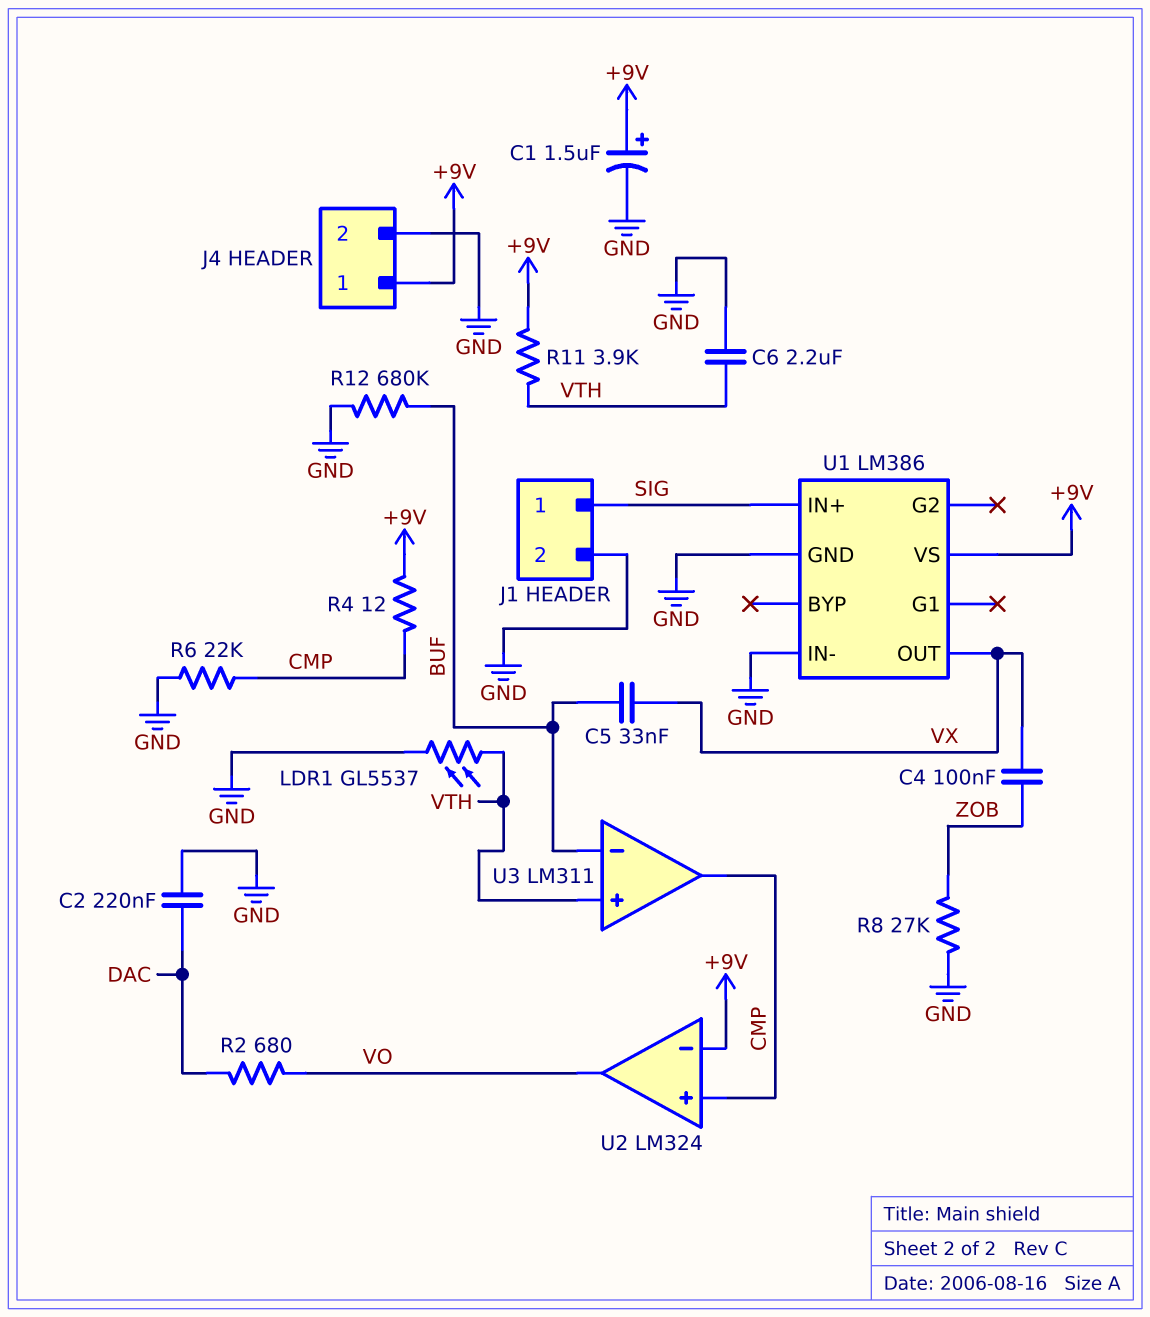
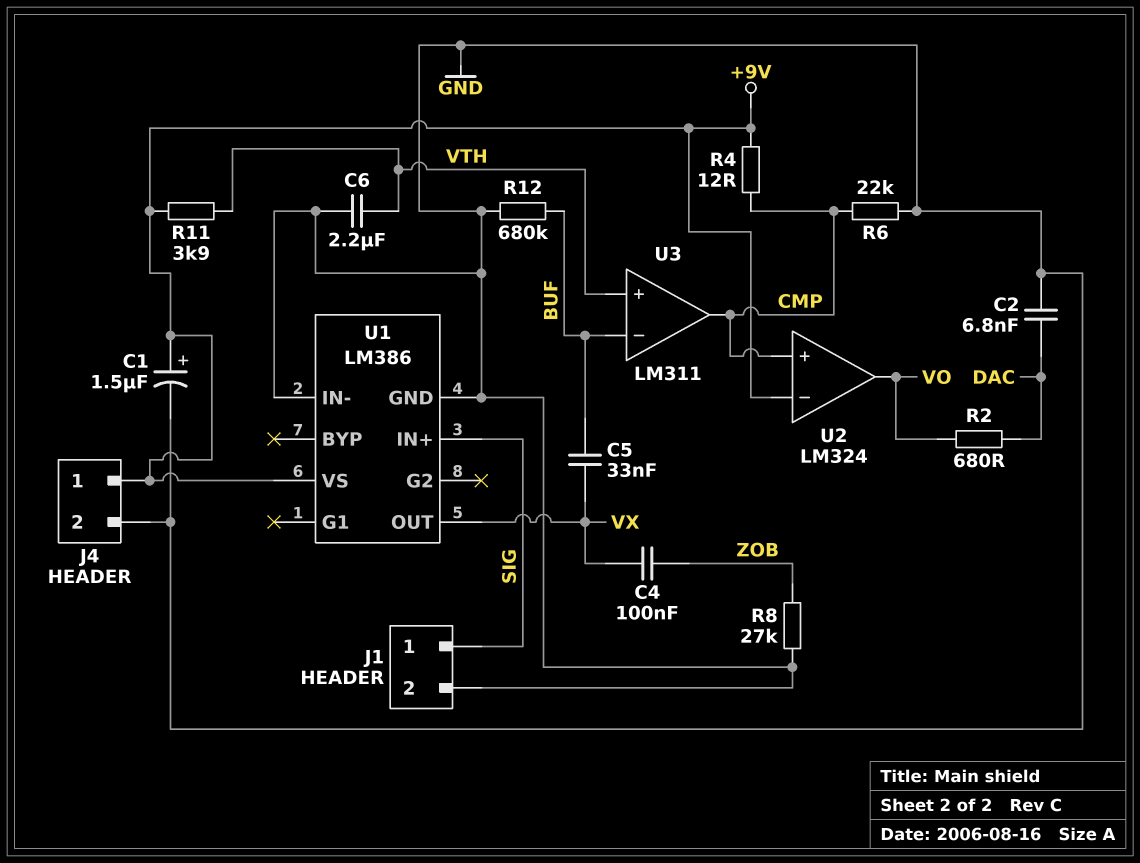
C2: 220nF (DAC, GND) -> 6.8nF (DAC, GND)
LDR1: GL5537 (GND, VTH) -> none

